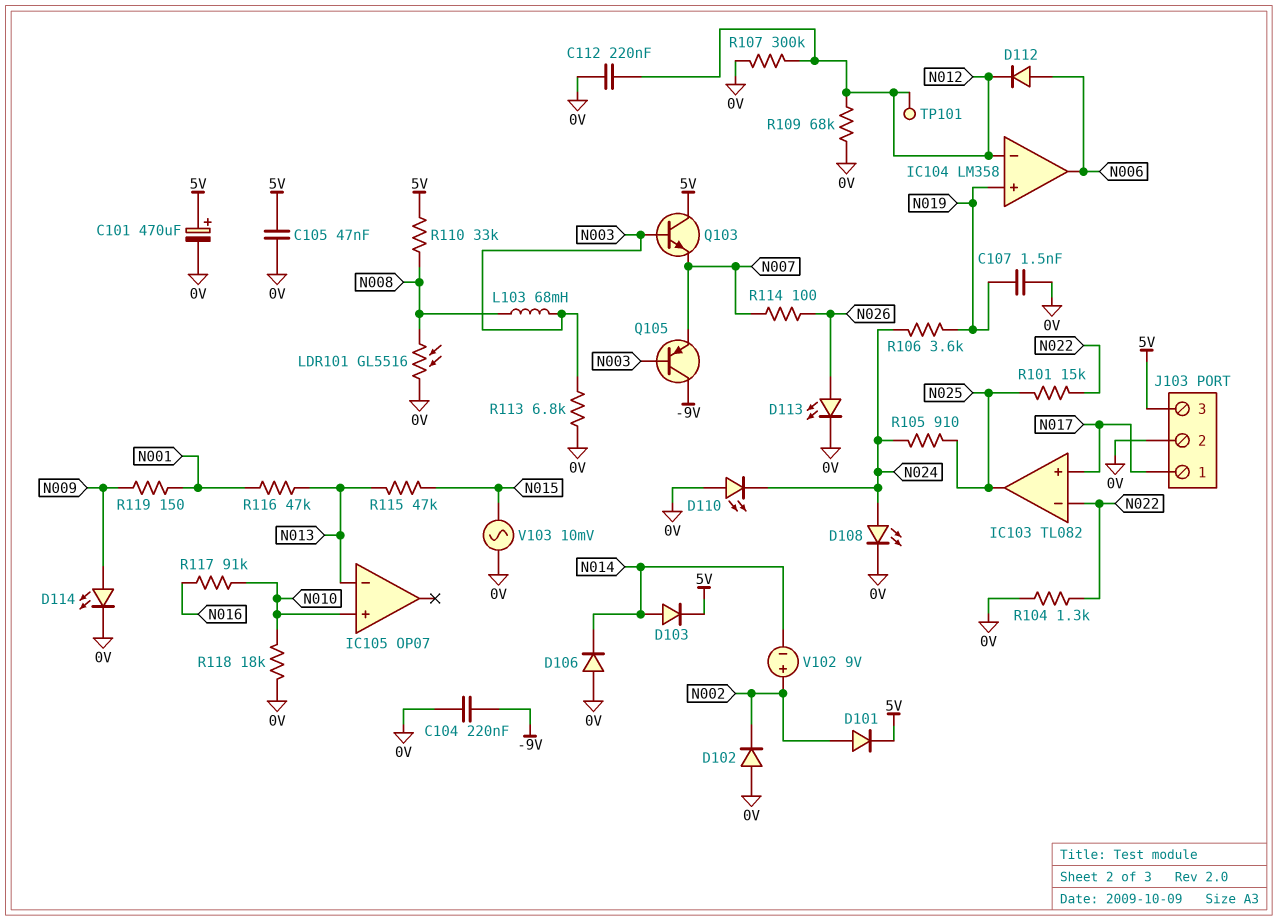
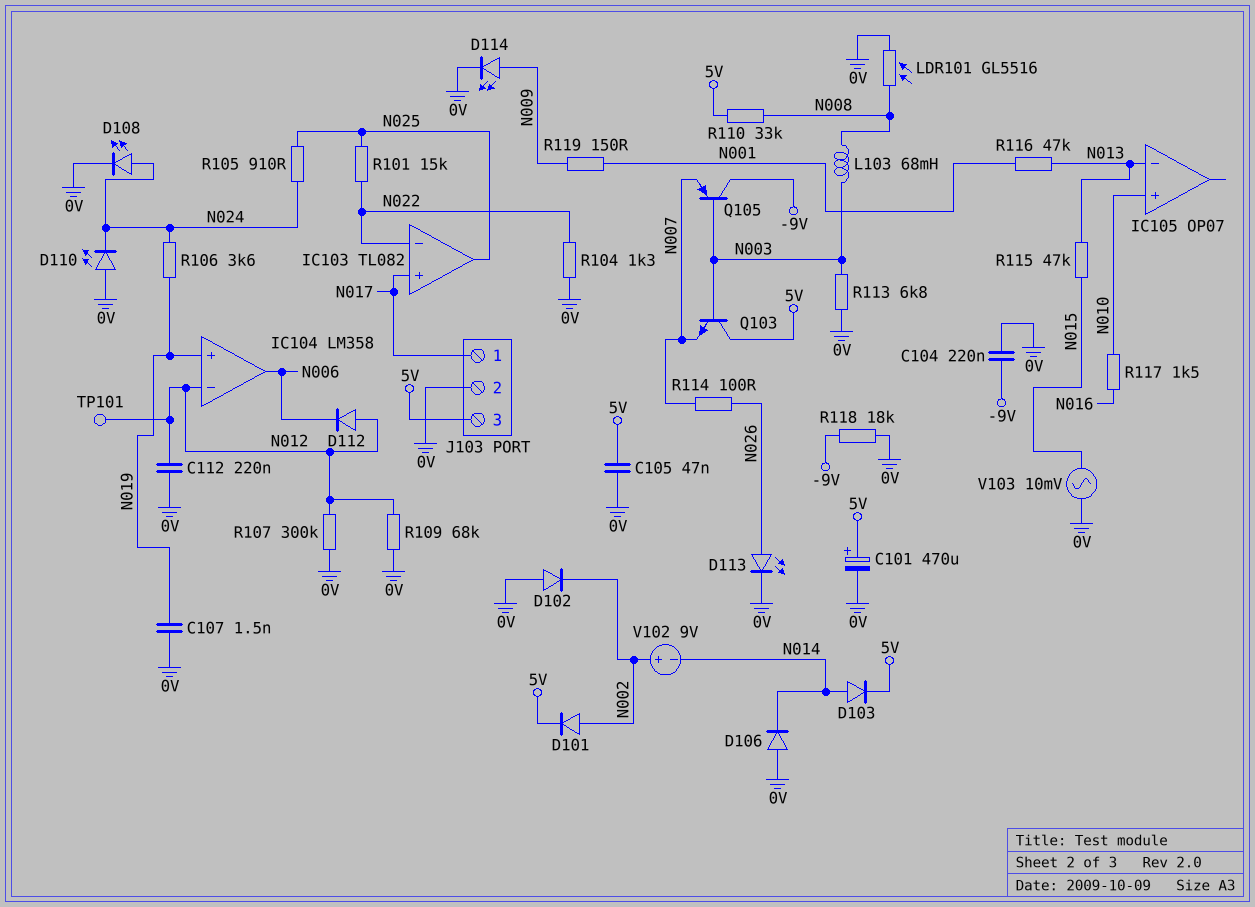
D112: diode (A N006, K N012) -> diode (A N012, K N006)
R117: 91k (N010, N016) -> 1.5k (N010, N016)
R118: 18k (0V, N010) -> 18k (-9V, 0V)

